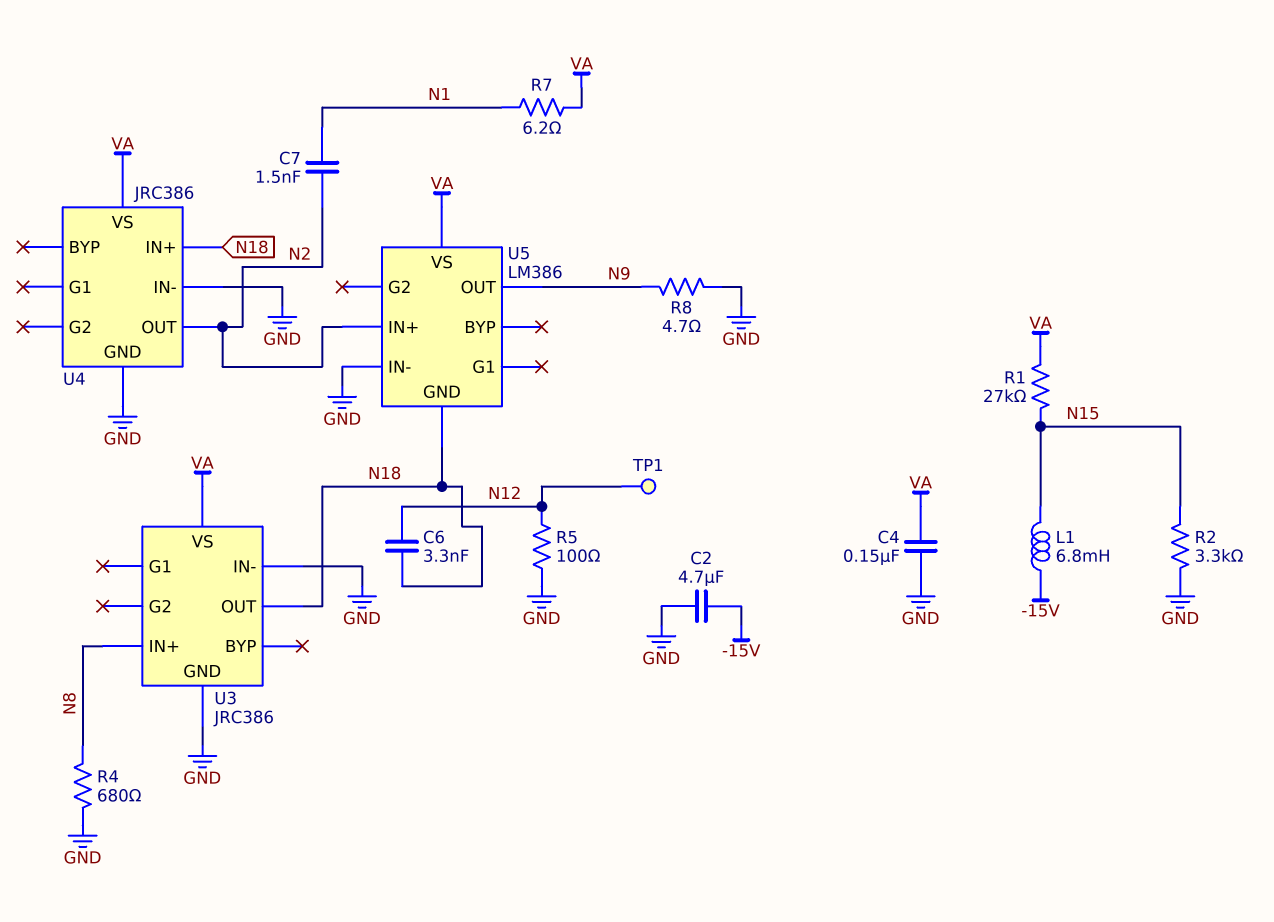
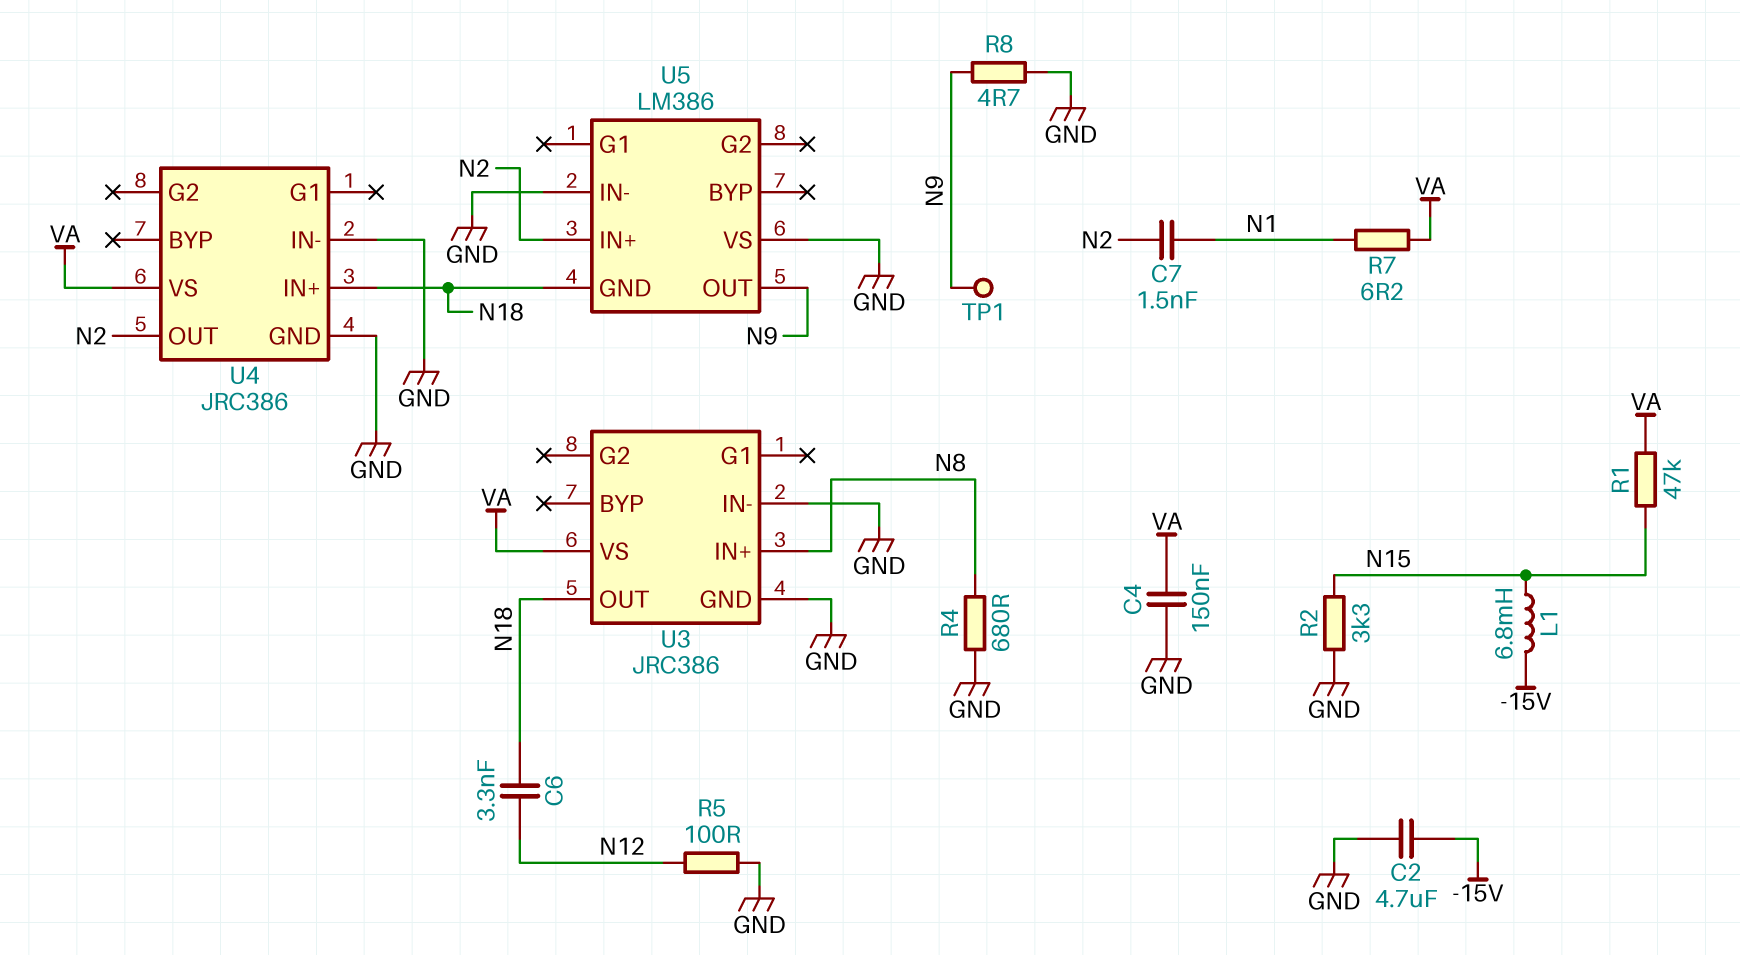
R1: 27k (N15, VA) -> 47k (N15, VA)
TP1: test point (N12) -> test point (N9)
U5 pin VS: VA -> GND

